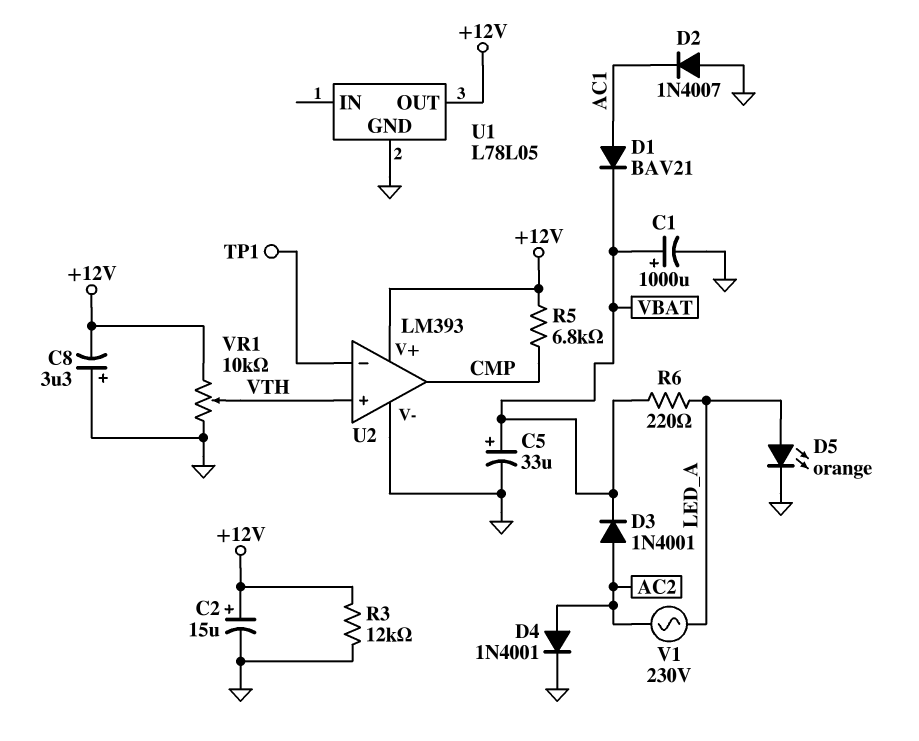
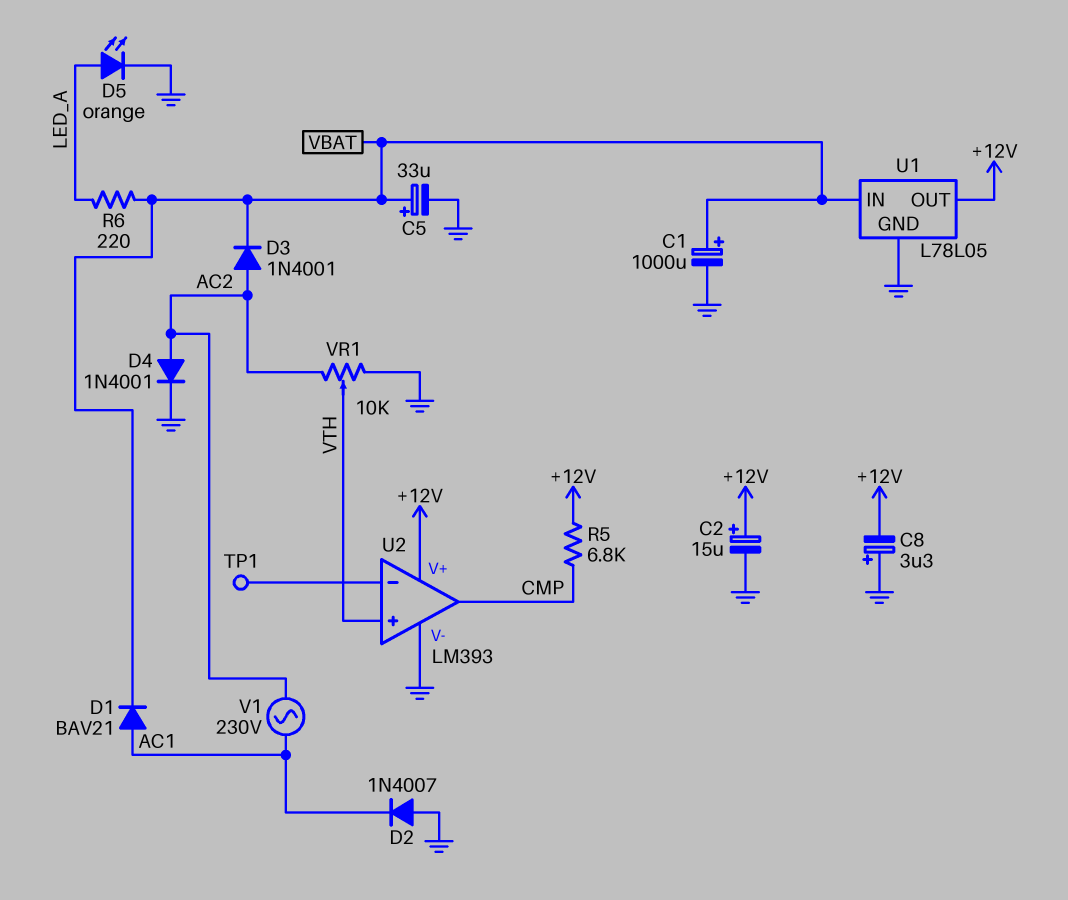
R3: 12k (+12V, GND) -> none
U1 pin IN: none -> VBAT
V1: AC 230V (AC2, LED_A) -> AC 230V (AC1, AC2)
VR1: 10k (+12V, GND, wiper VTH) -> 10k (AC2, GND, wiper VTH)

